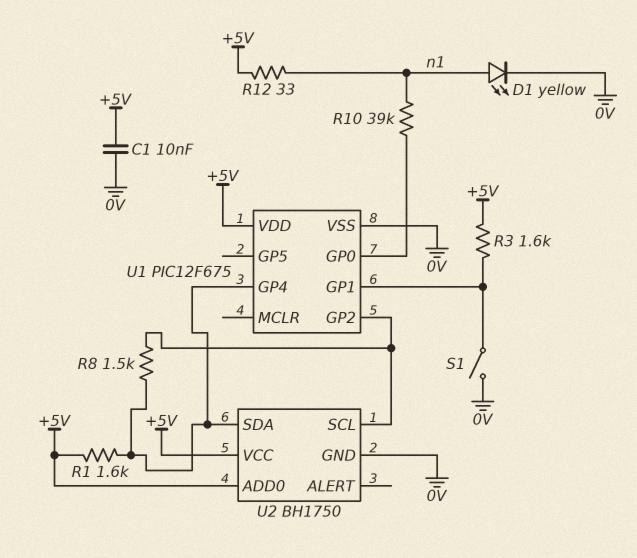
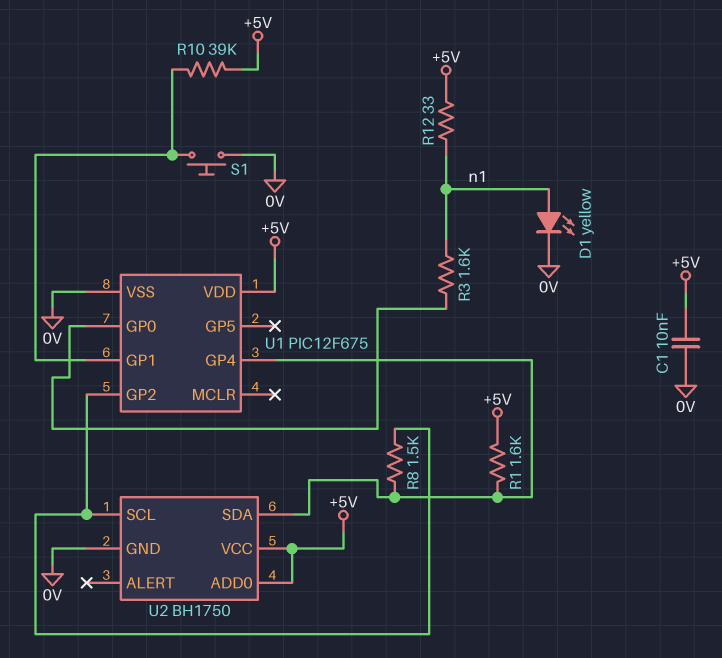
R3: 1.6k (+5V, U1/GP1) -> 1.6k (U1/GP0, n1)
R10: 39k (U1/GP0, n1) -> 39k (+5V, U1/GP1)
S1: switch (0V, U1/GP1) -> button (0V, U1/GP1)

